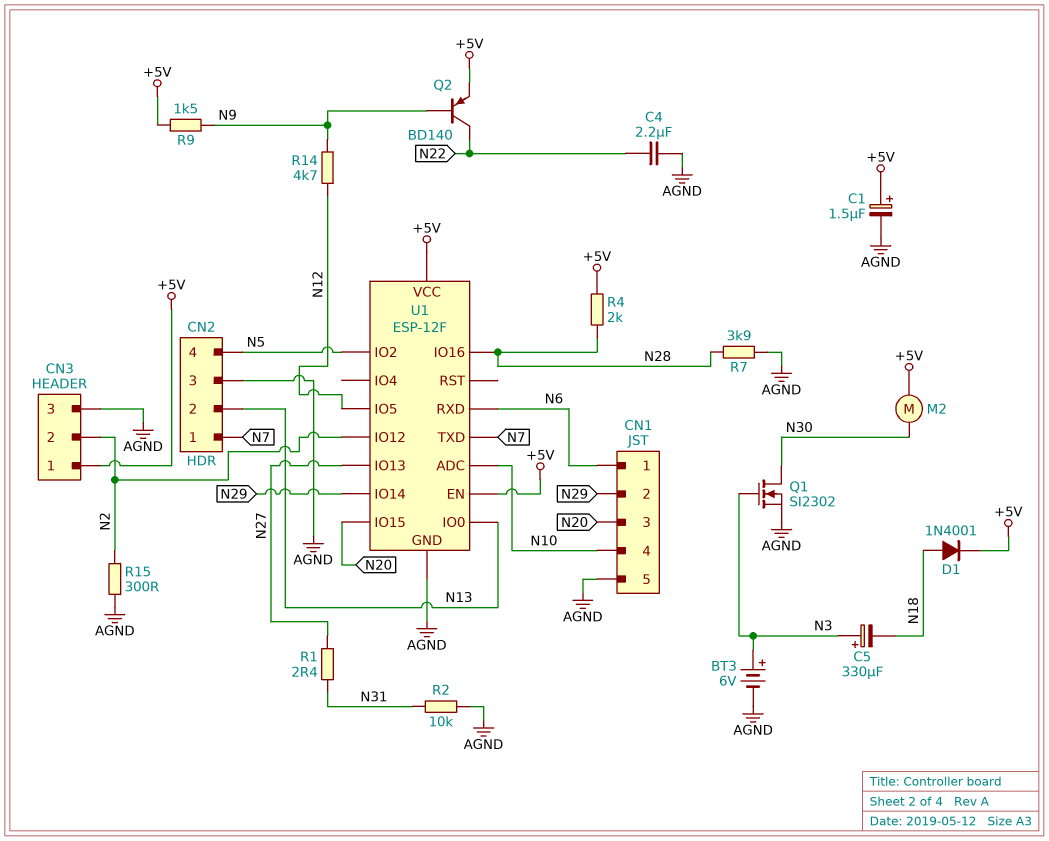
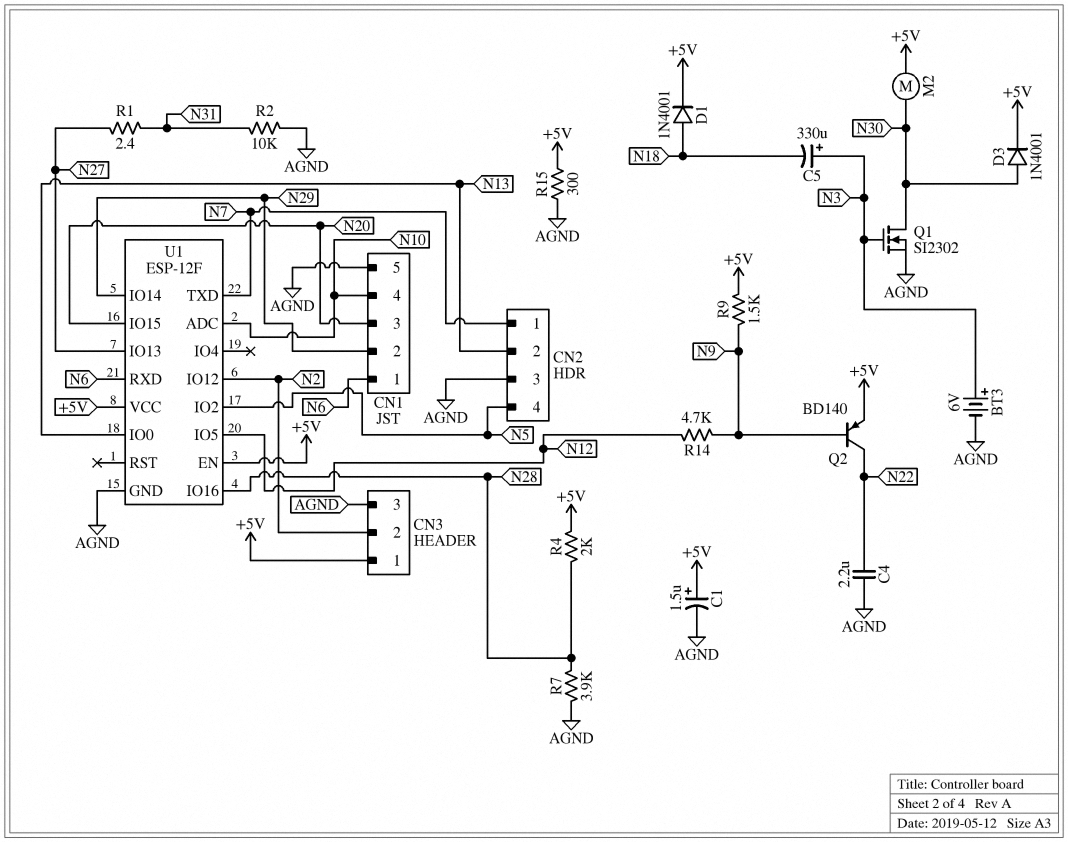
D3: none -> diode 1N4001 (A N30, K +5V)
R15: 300 (AGND, N2) -> 300 (+5V, AGND)

